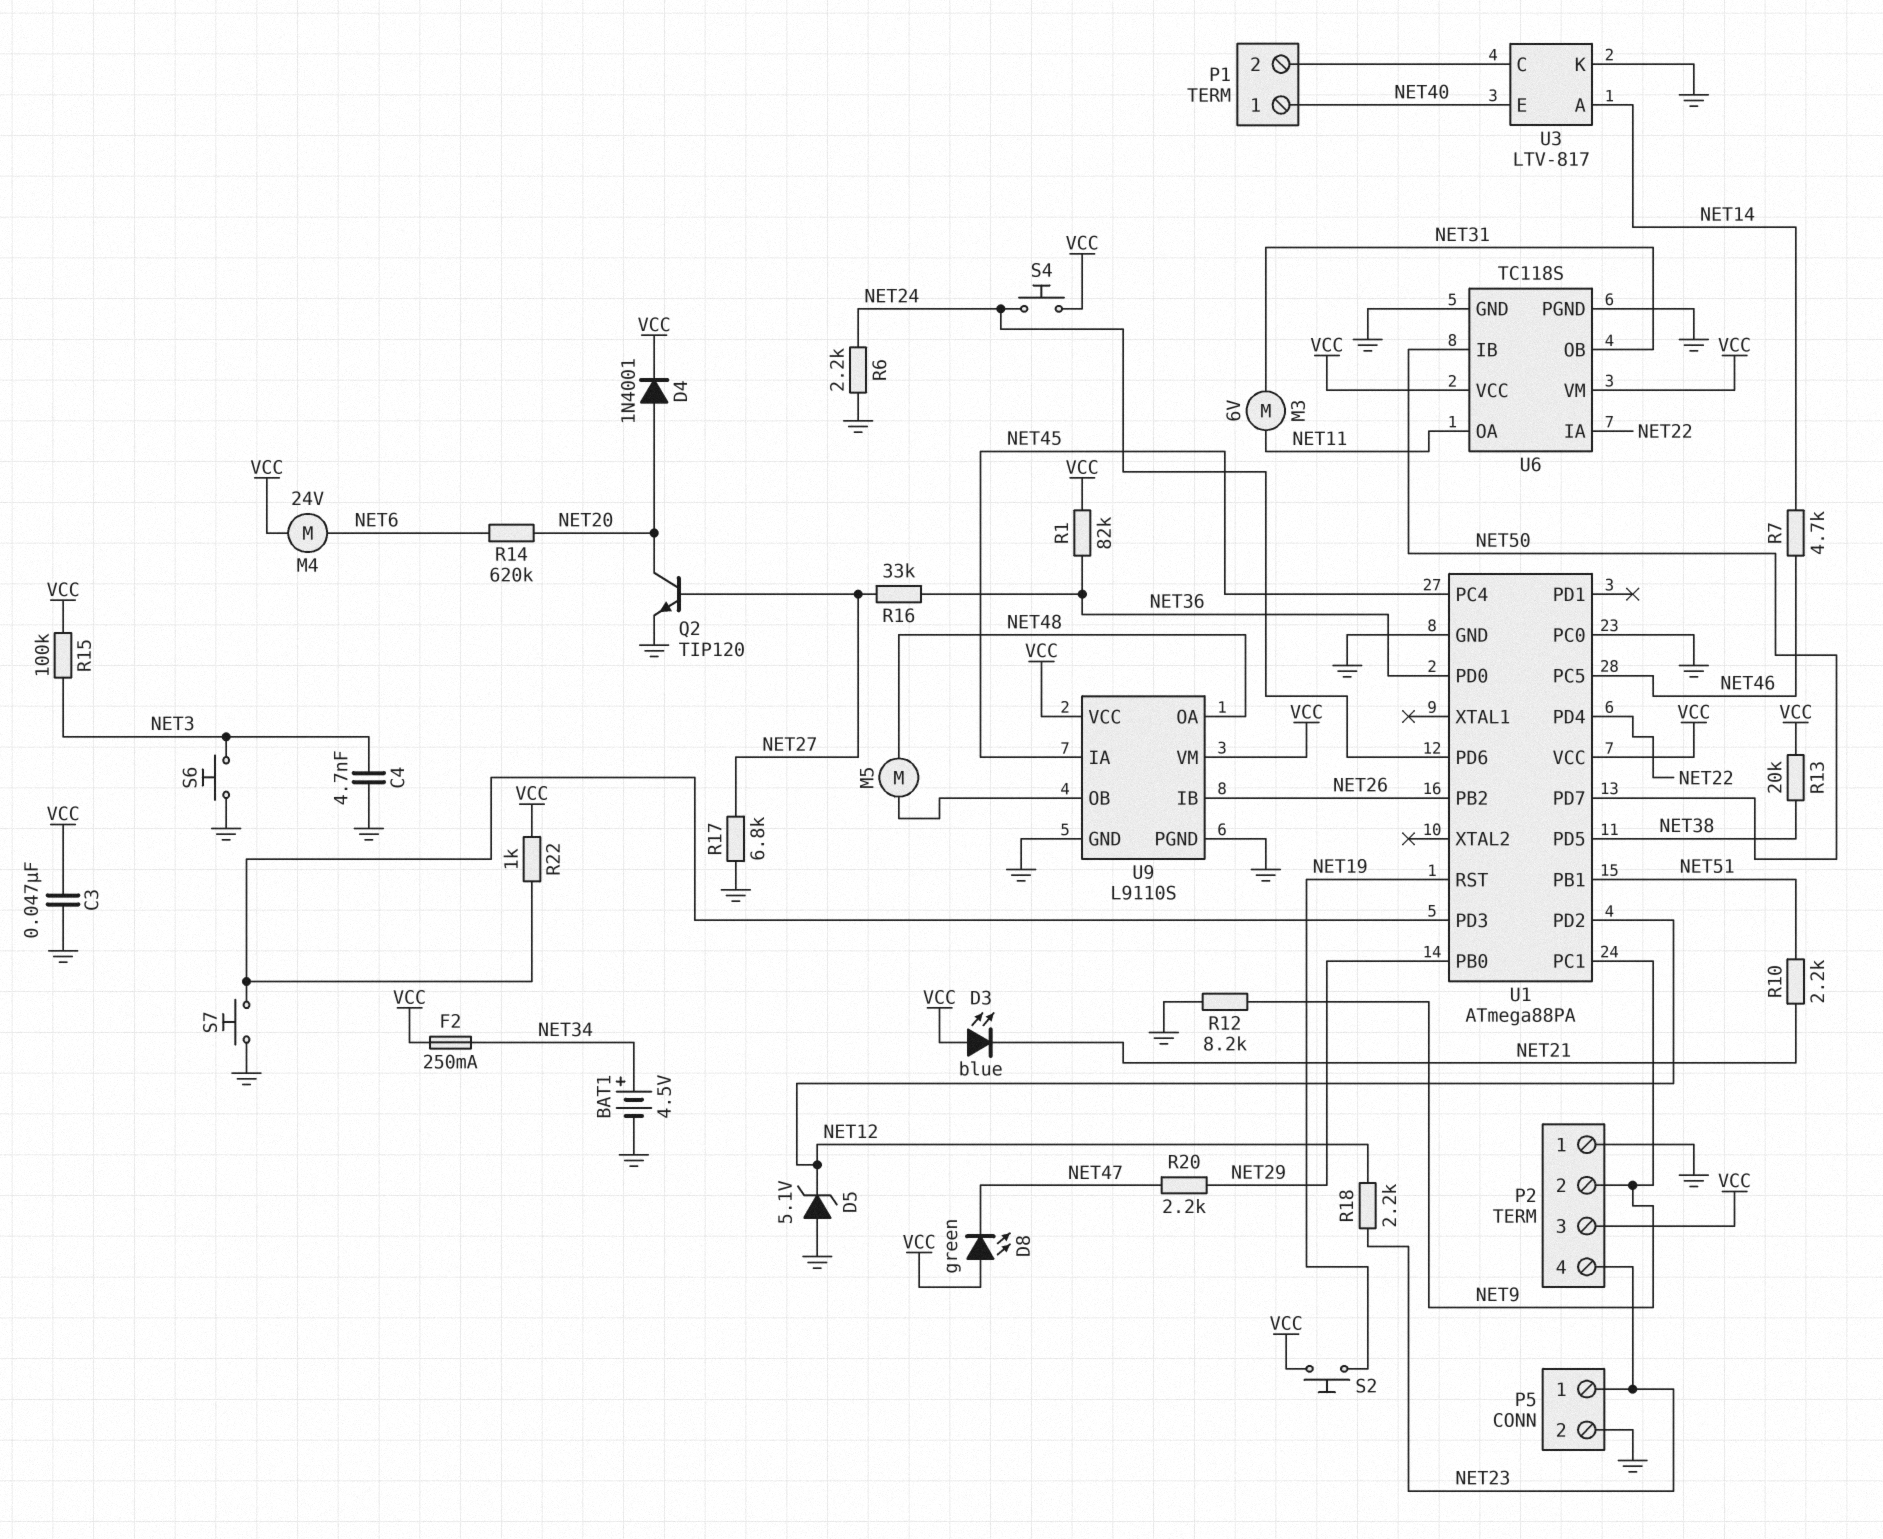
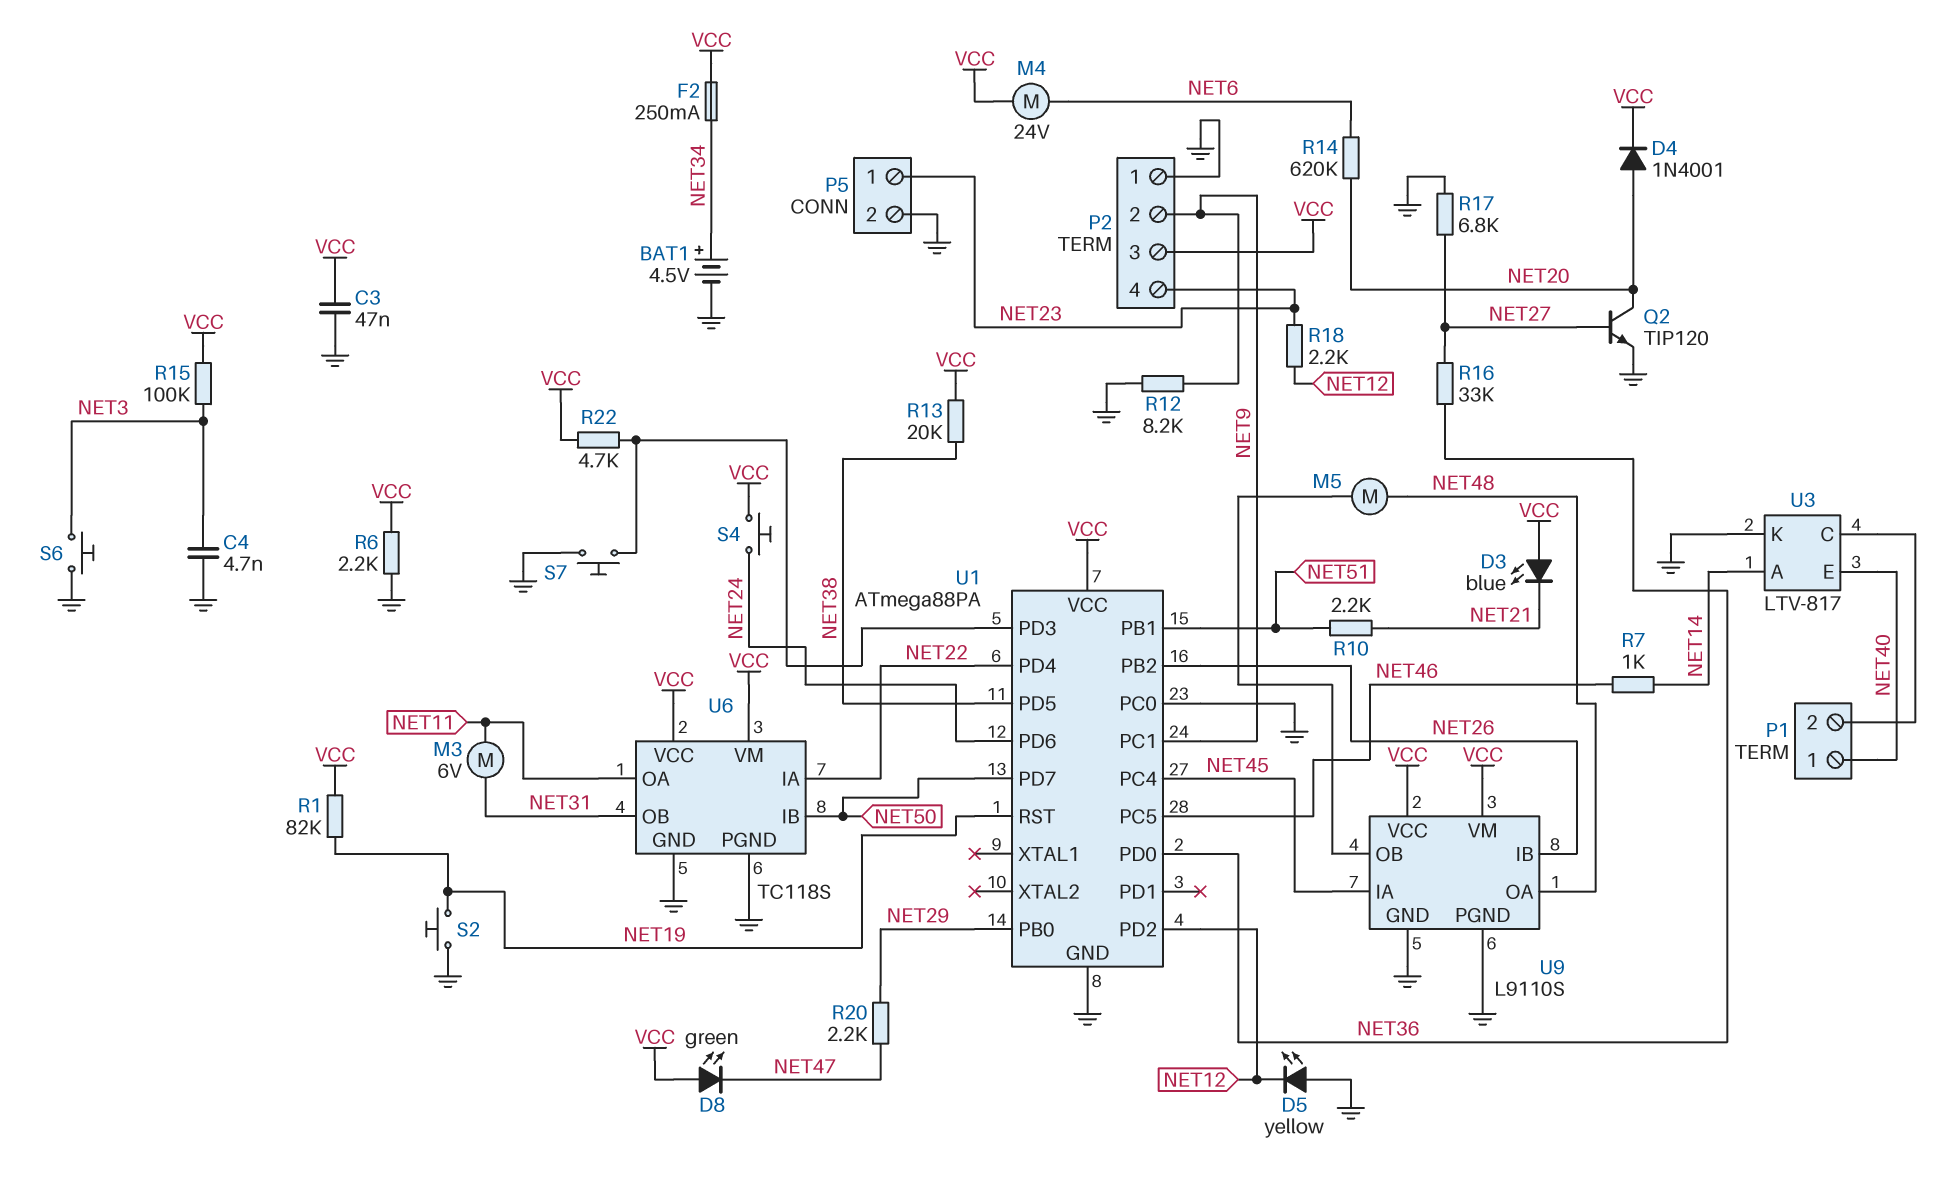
D5: zener 5.1V (A GND, K NET12) -> LED yellow (A GND, K NET12)
R1: 82k (NET36, VCC) -> 82k (NET19, VCC)
R6: 2.2k (GND, NET24) -> 2.2k (GND, VCC)
R7: 4.7k (NET14, NET46) -> 1k (NET14, NET46)
R22: 1k (U1/PD3, VCC) -> 4.7k (U1/PD3, VCC)
S2: button (NET19, VCC) -> button (GND, NET19)

